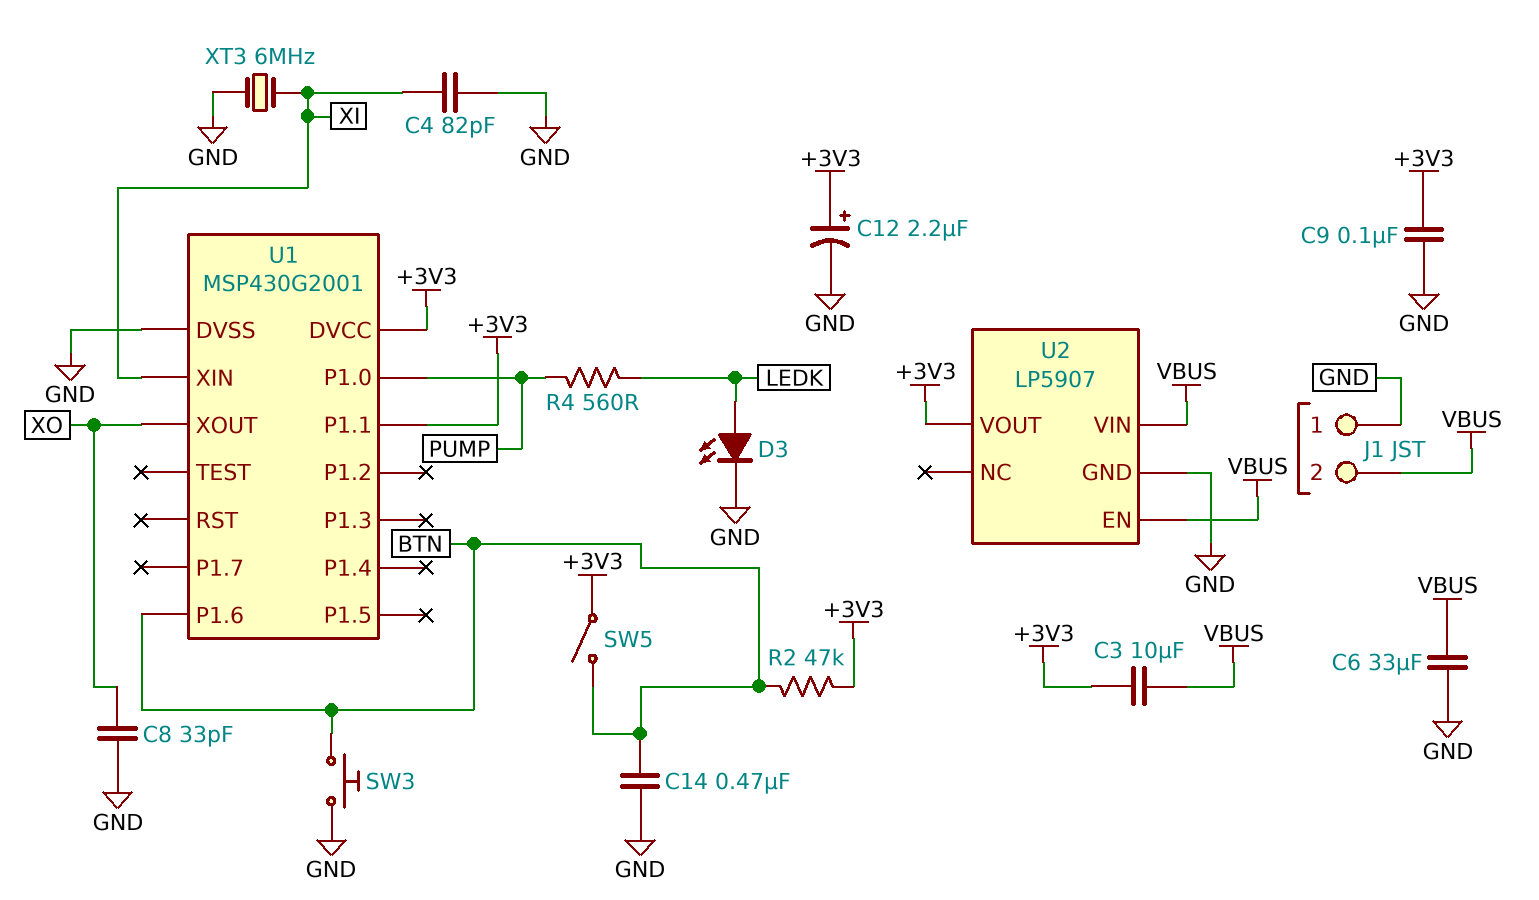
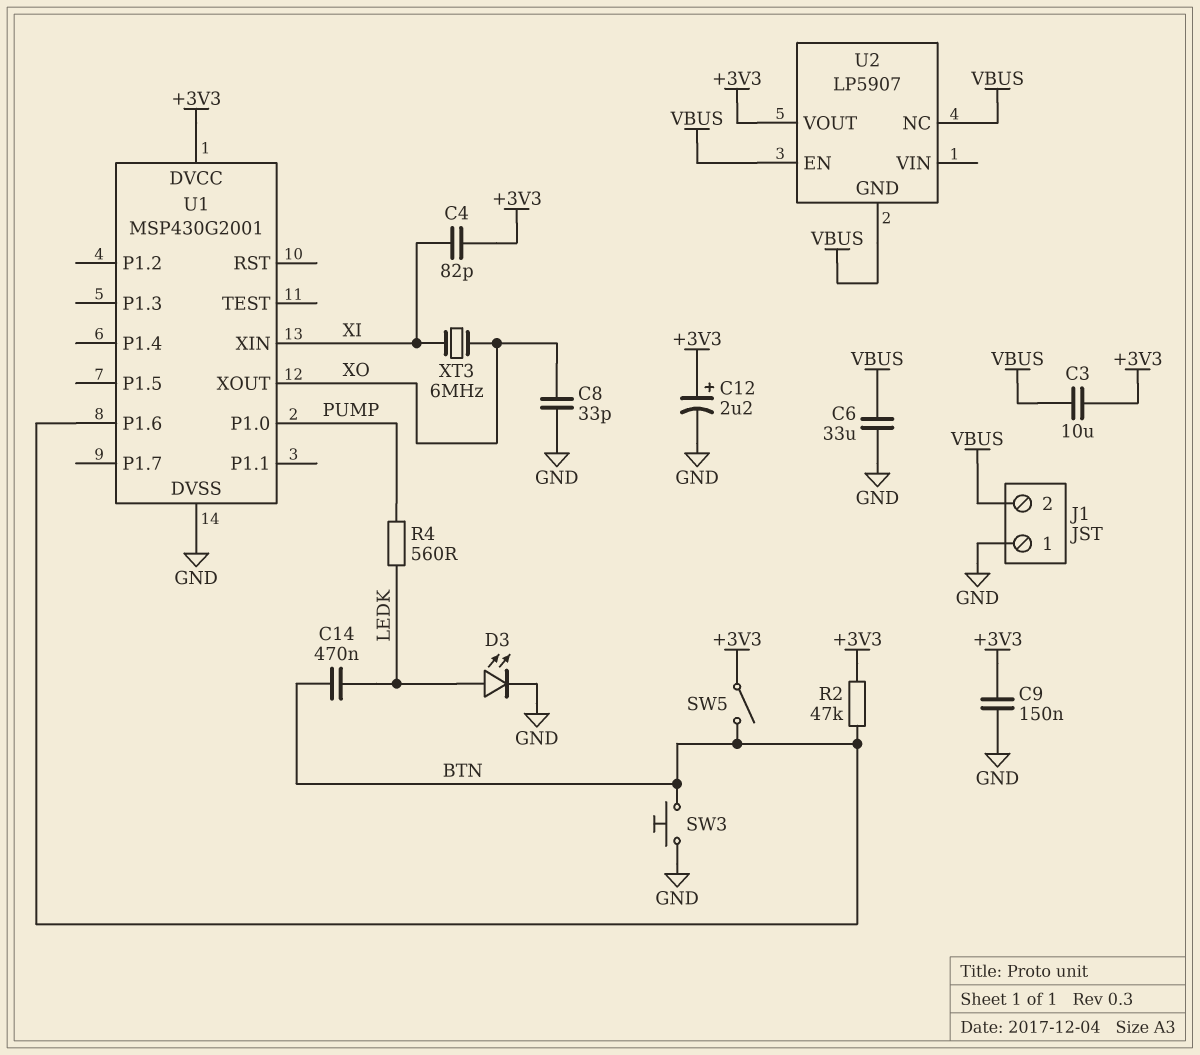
C4: 82pF (GND, XI) -> 82pF (+3V3, XI)
C9: 100nF (+3V3, GND) -> 150nF (+3V3, GND)
C14: 470nF (BTN, GND) -> 470nF (BTN, LEDK)
U1 pin P1.1: +3V3 -> none
U2 pin GND: GND -> VBUS
U2 pin NC: none -> VBUS
U2 pin VIN: VBUS -> none
XT3: 6MHz (GND, XI) -> 6MHz (XI, XO)

